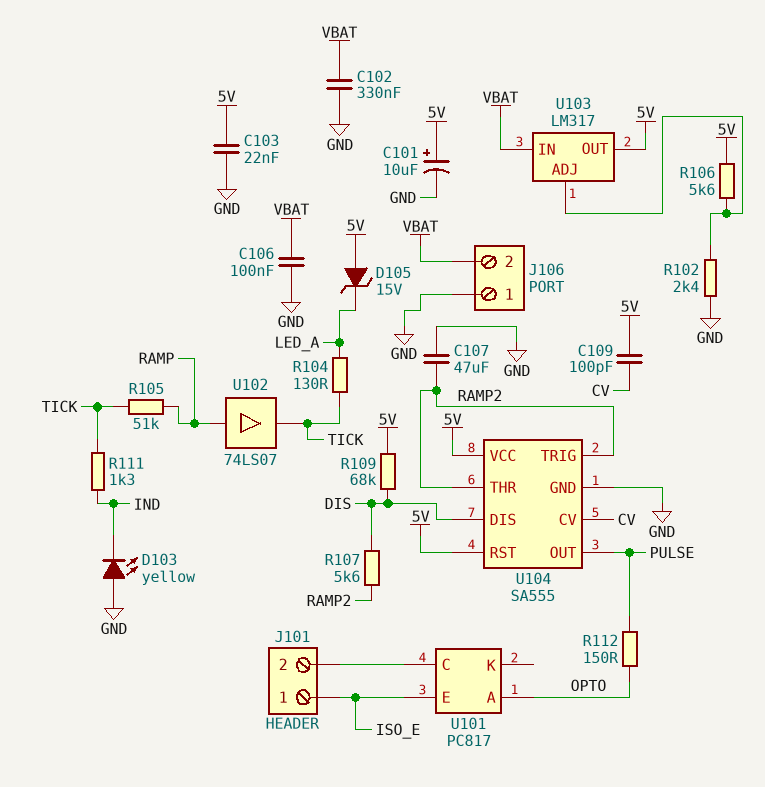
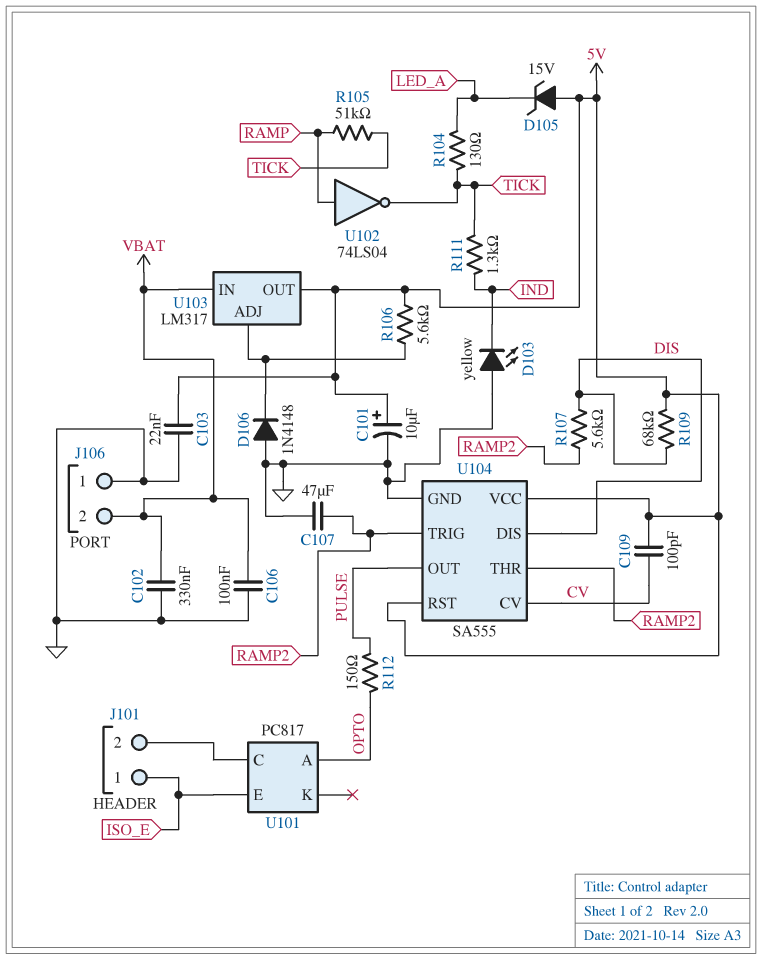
D106: none -> diode 1N4148 (A GND, K U103/ADJ)
R102: 2.4k (GND, U103/ADJ) -> none
U102: buffer 74LS07 (in RAMP, out TICK) -> NOT 74LS04 (in RAMP, out TICK)

